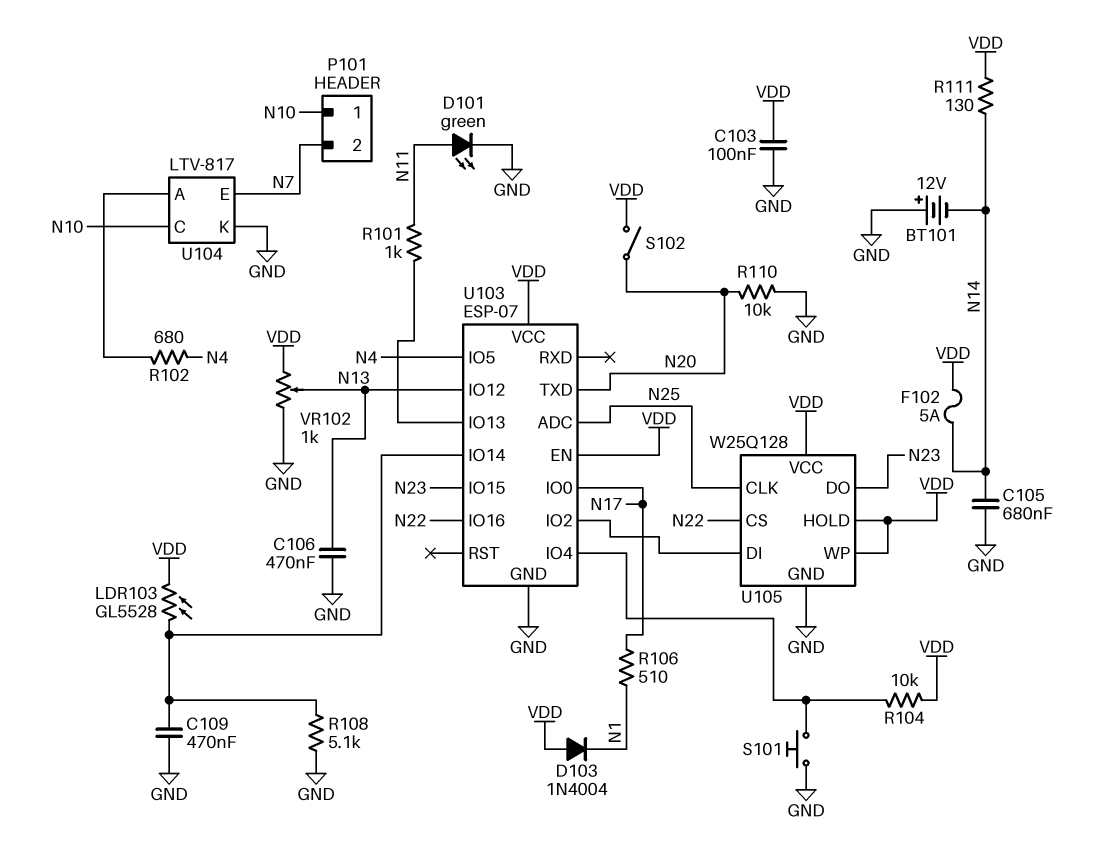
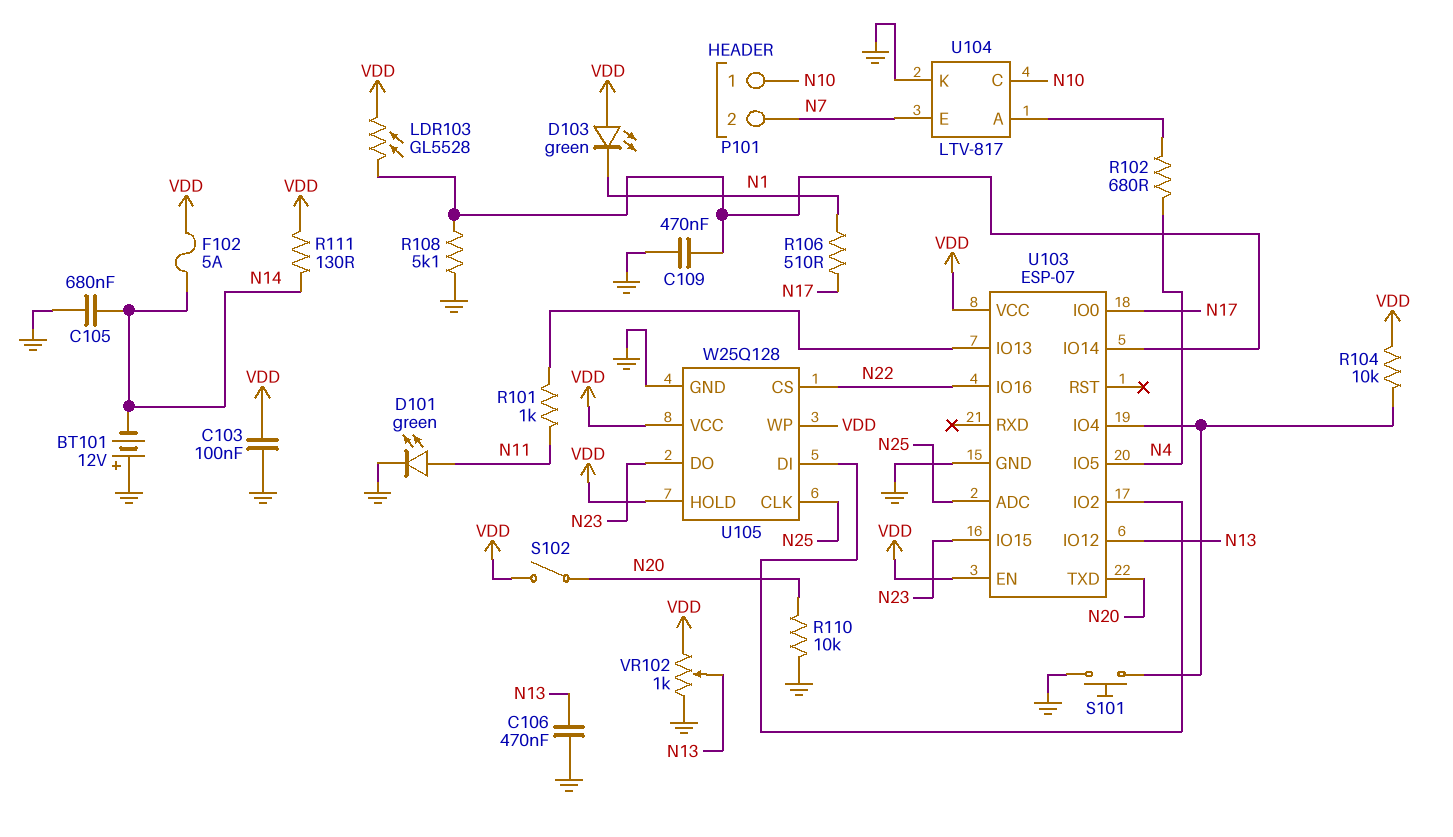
D103: diode 1N4004 (A VDD, K N1) -> LED green (A VDD, K N1)

